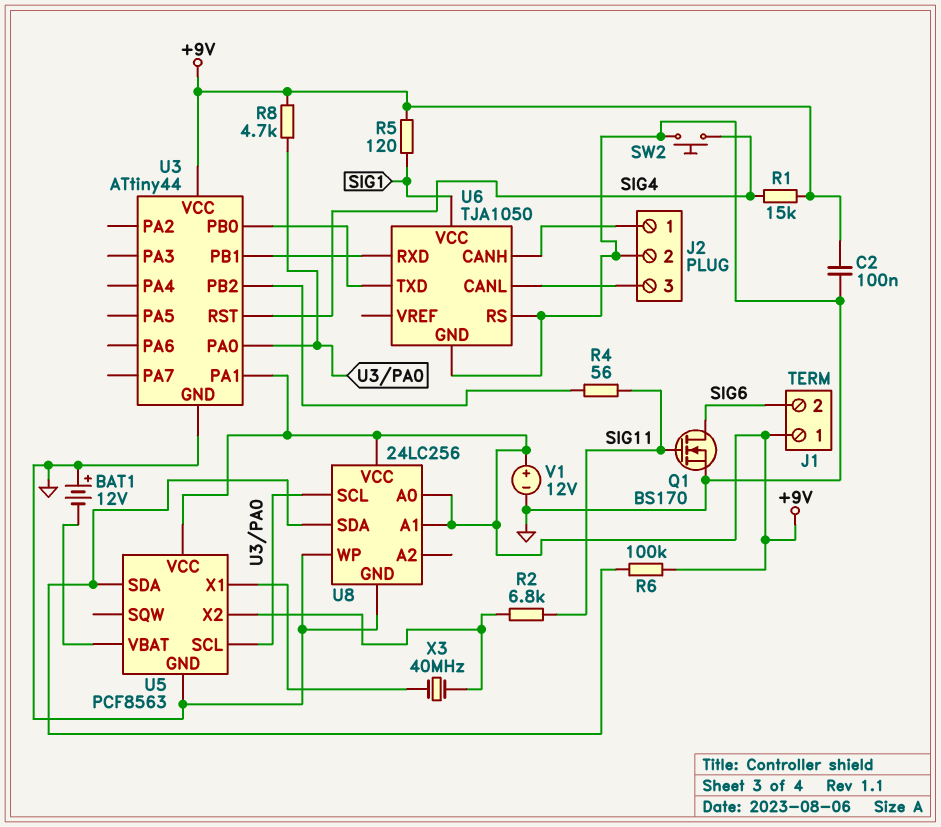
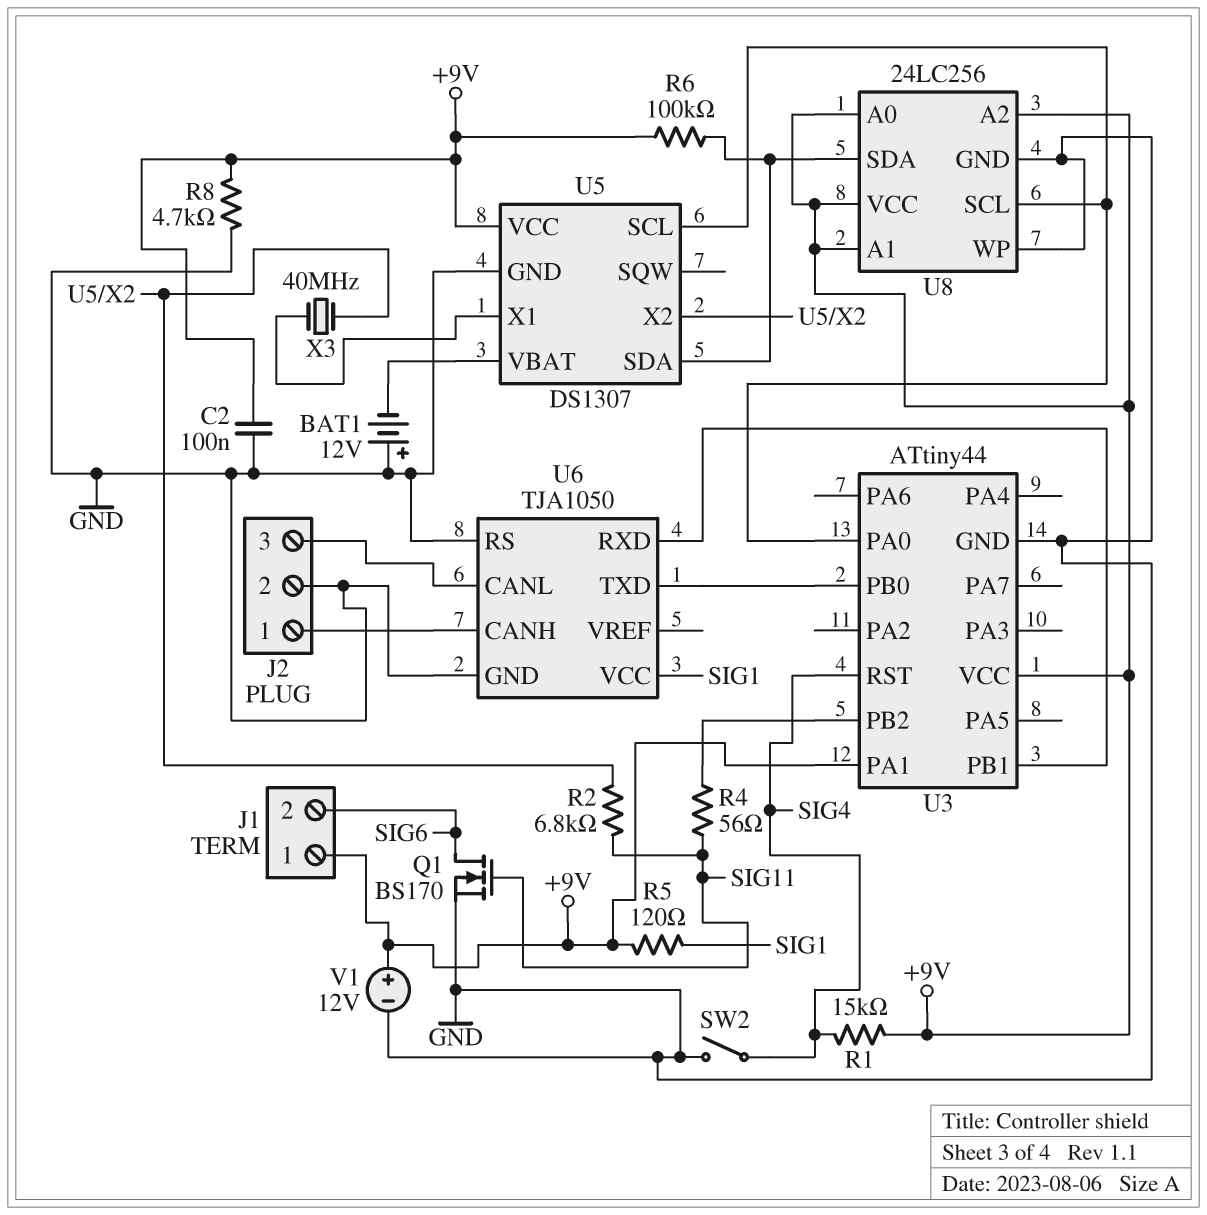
R8: 4.7k (+9V, U3/PA0) -> 4.7k (+9V, GND)
SW2: button (GND, SIG4) -> switch (GND, SIG4)
U5: PCF8563 -> DS1307
U8 pin A2: none -> +9V

